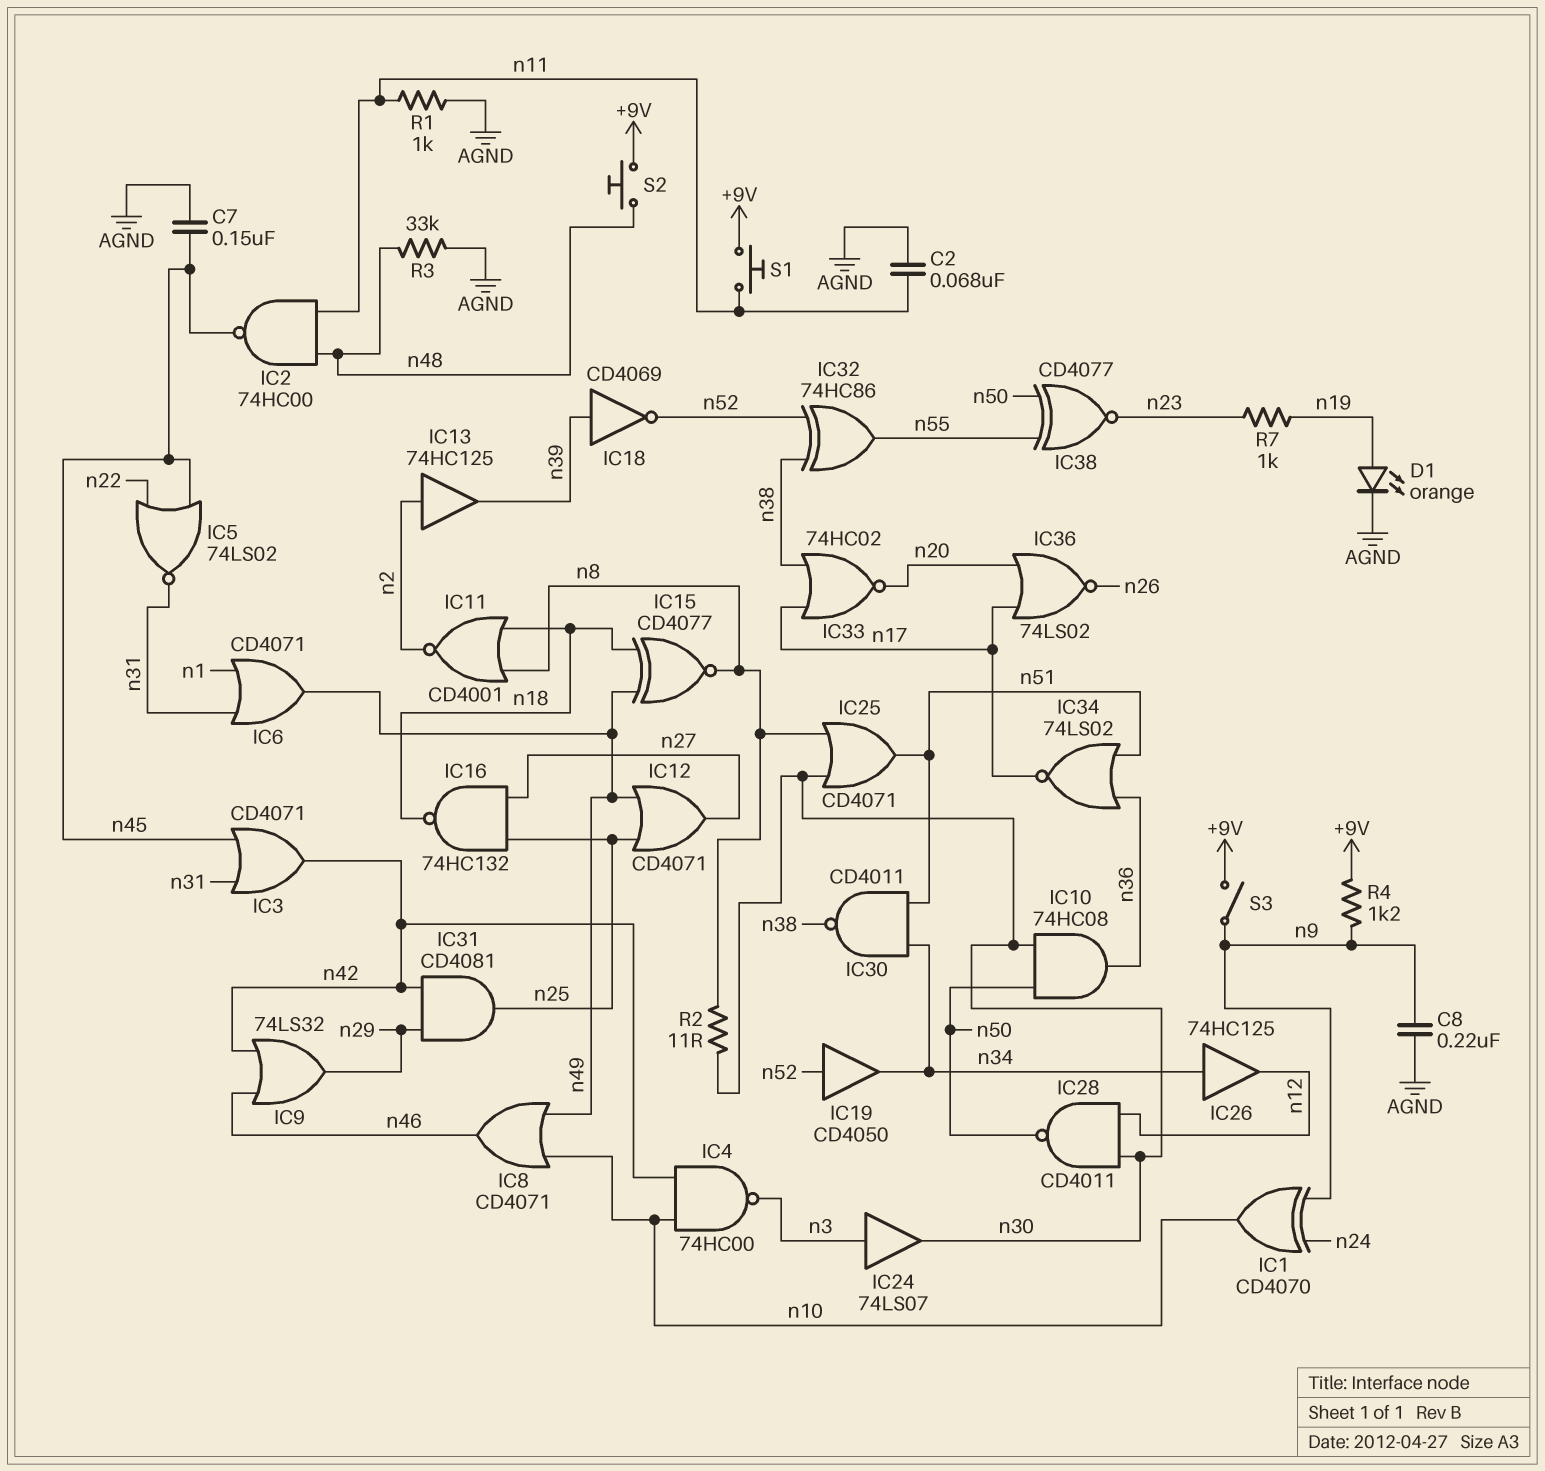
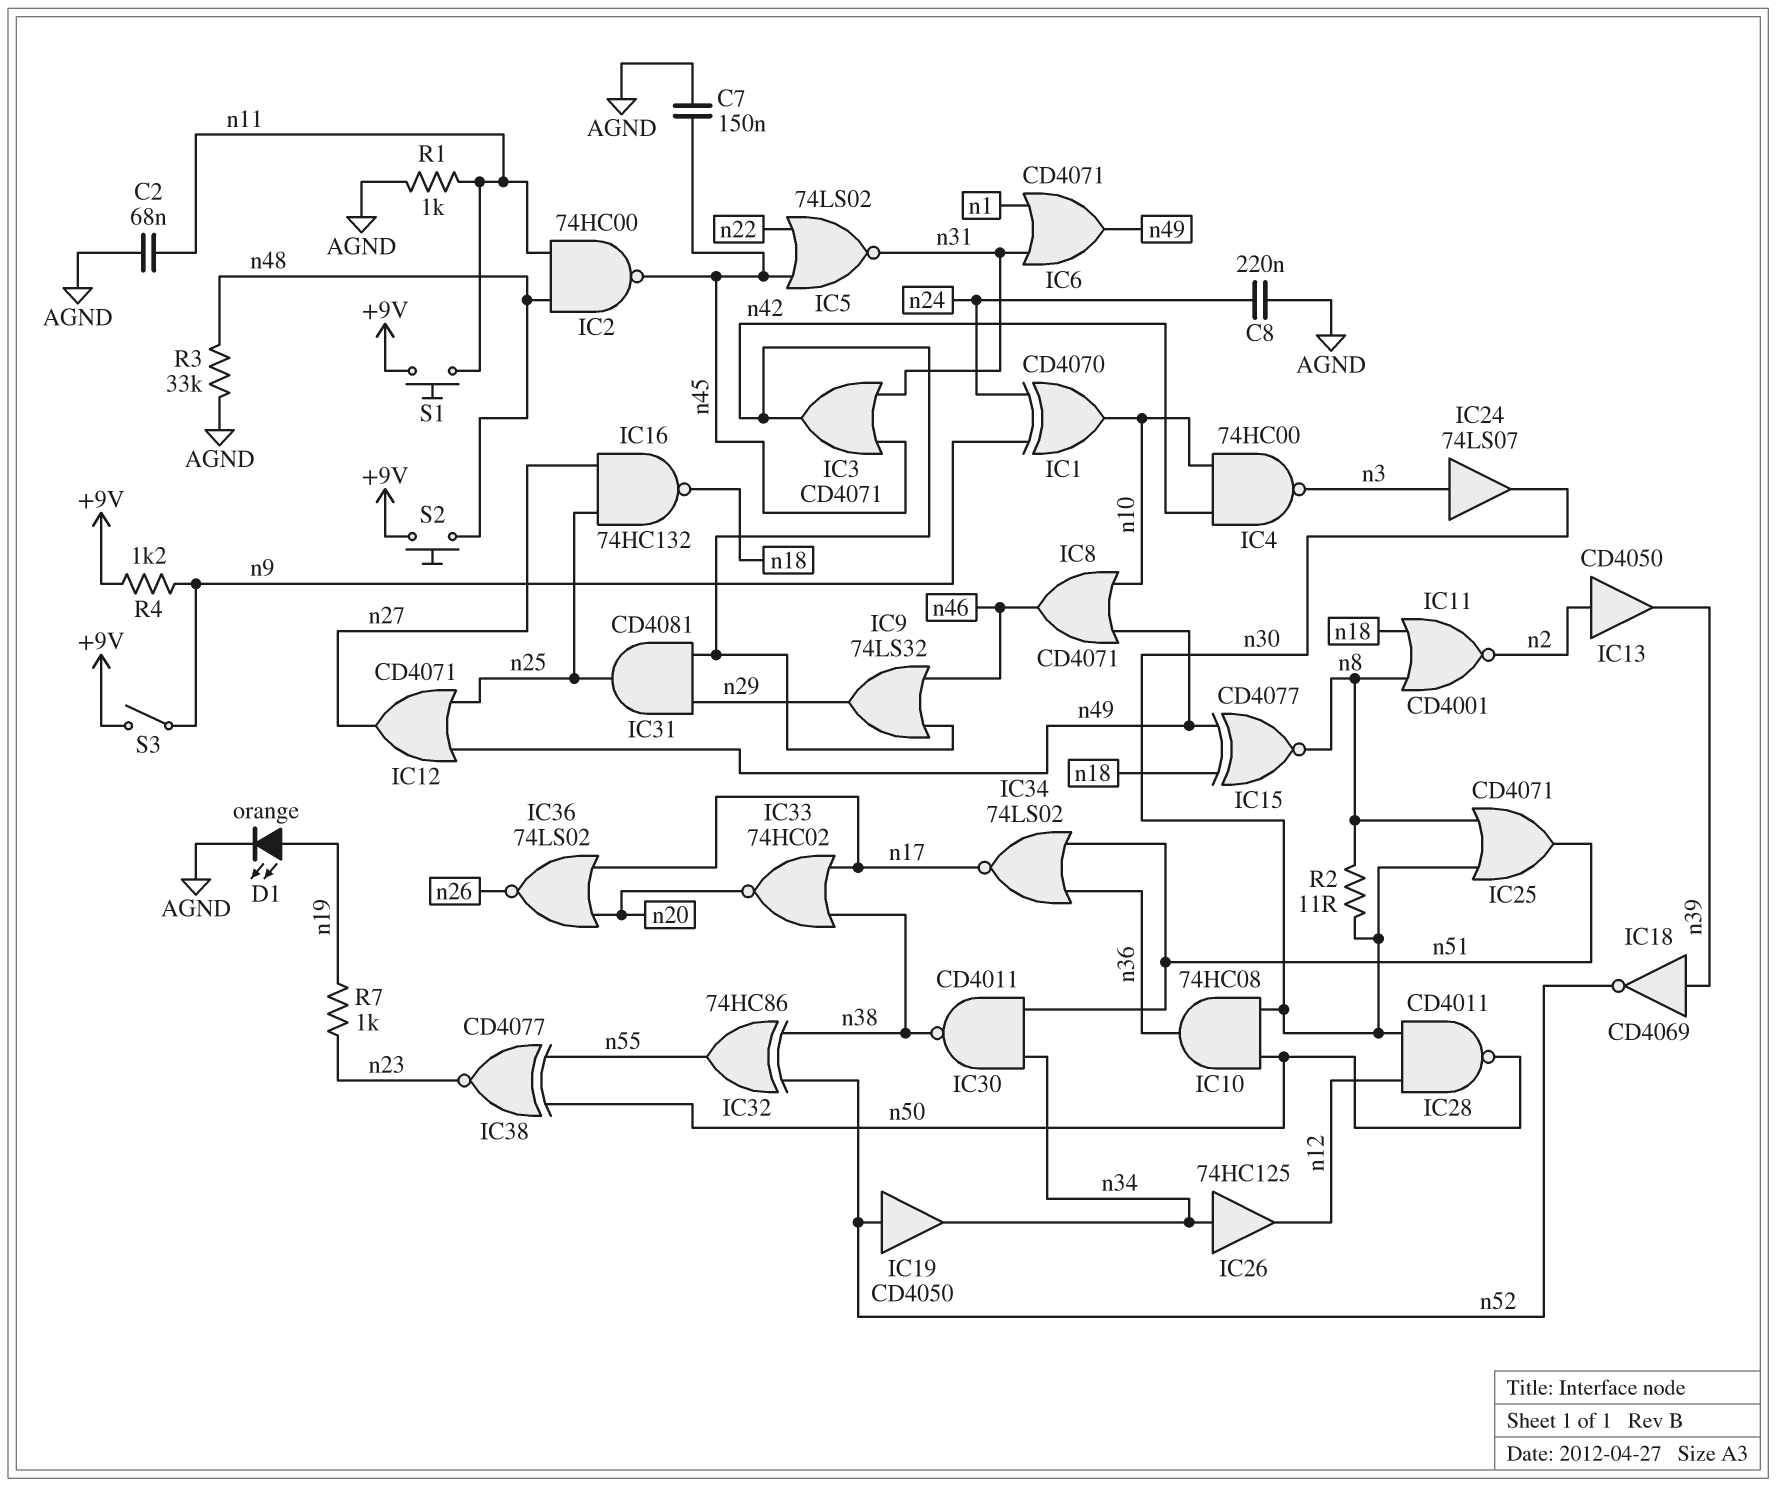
C8: 220nF (AGND, n9) -> 220nF (AGND, n24)
IC13: buffer 74HC125 (in n2, out n39) -> buffer CD4050 (in n2, out n39)

